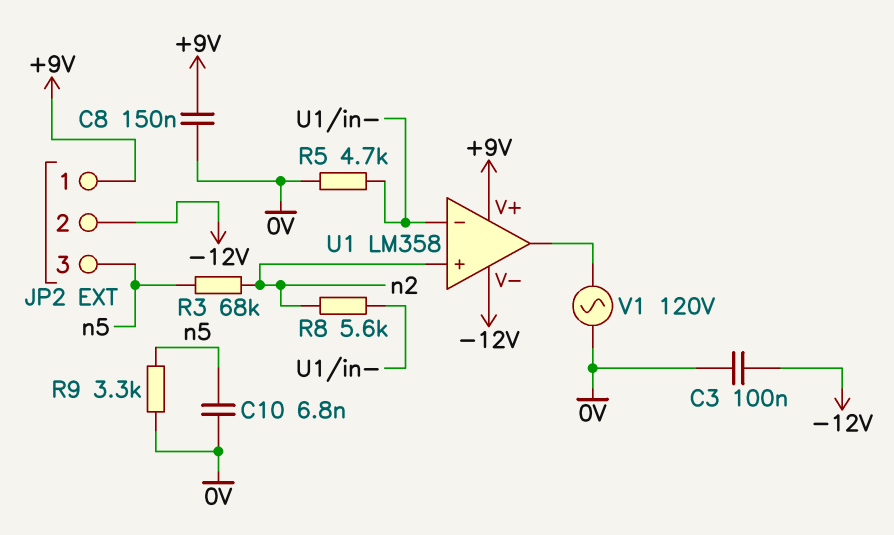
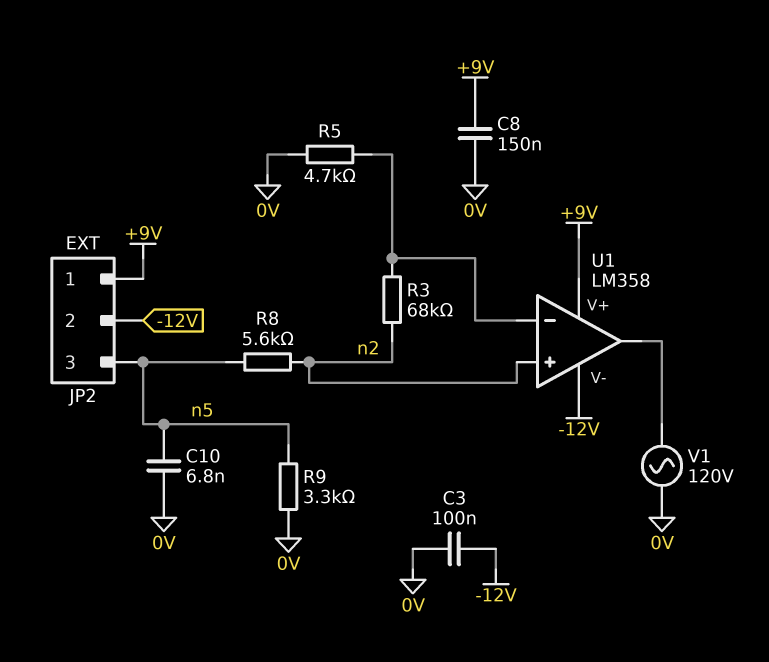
R3: 68k (n2, n5) -> 68k (U1/in-, n2)
R8: 5.6k (U1/in-, n2) -> 5.6k (n2, n5)

